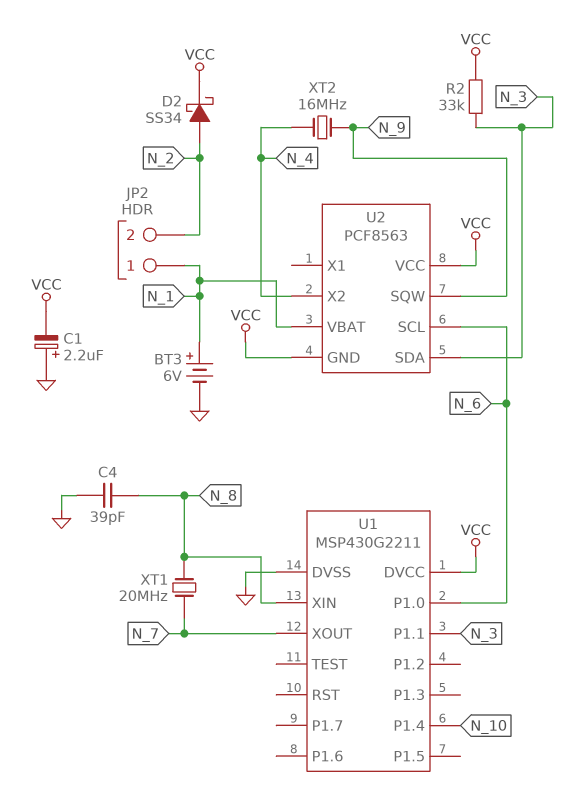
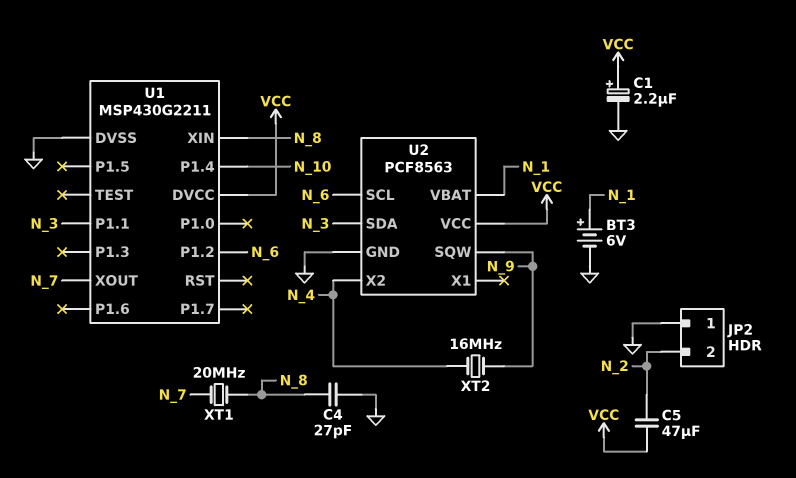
C1: 2.2uF (plus GND, minus VCC) -> 2.2uF (plus VCC, minus GND)
C4: 39pF (GND, N_8) -> 27pF (GND, N_8)
C5: none -> 47uF (N_2, VCC)
D2: schottky SS34 (A N_2, K VCC) -> none
JP2 pin 1: N_1 -> GND
R2: 33k (N_3, VCC) -> none
U1 pin P1.0: N_6 -> none
U1 pin P1.2: none -> N_6
U2 pin GND: VCC -> GND

